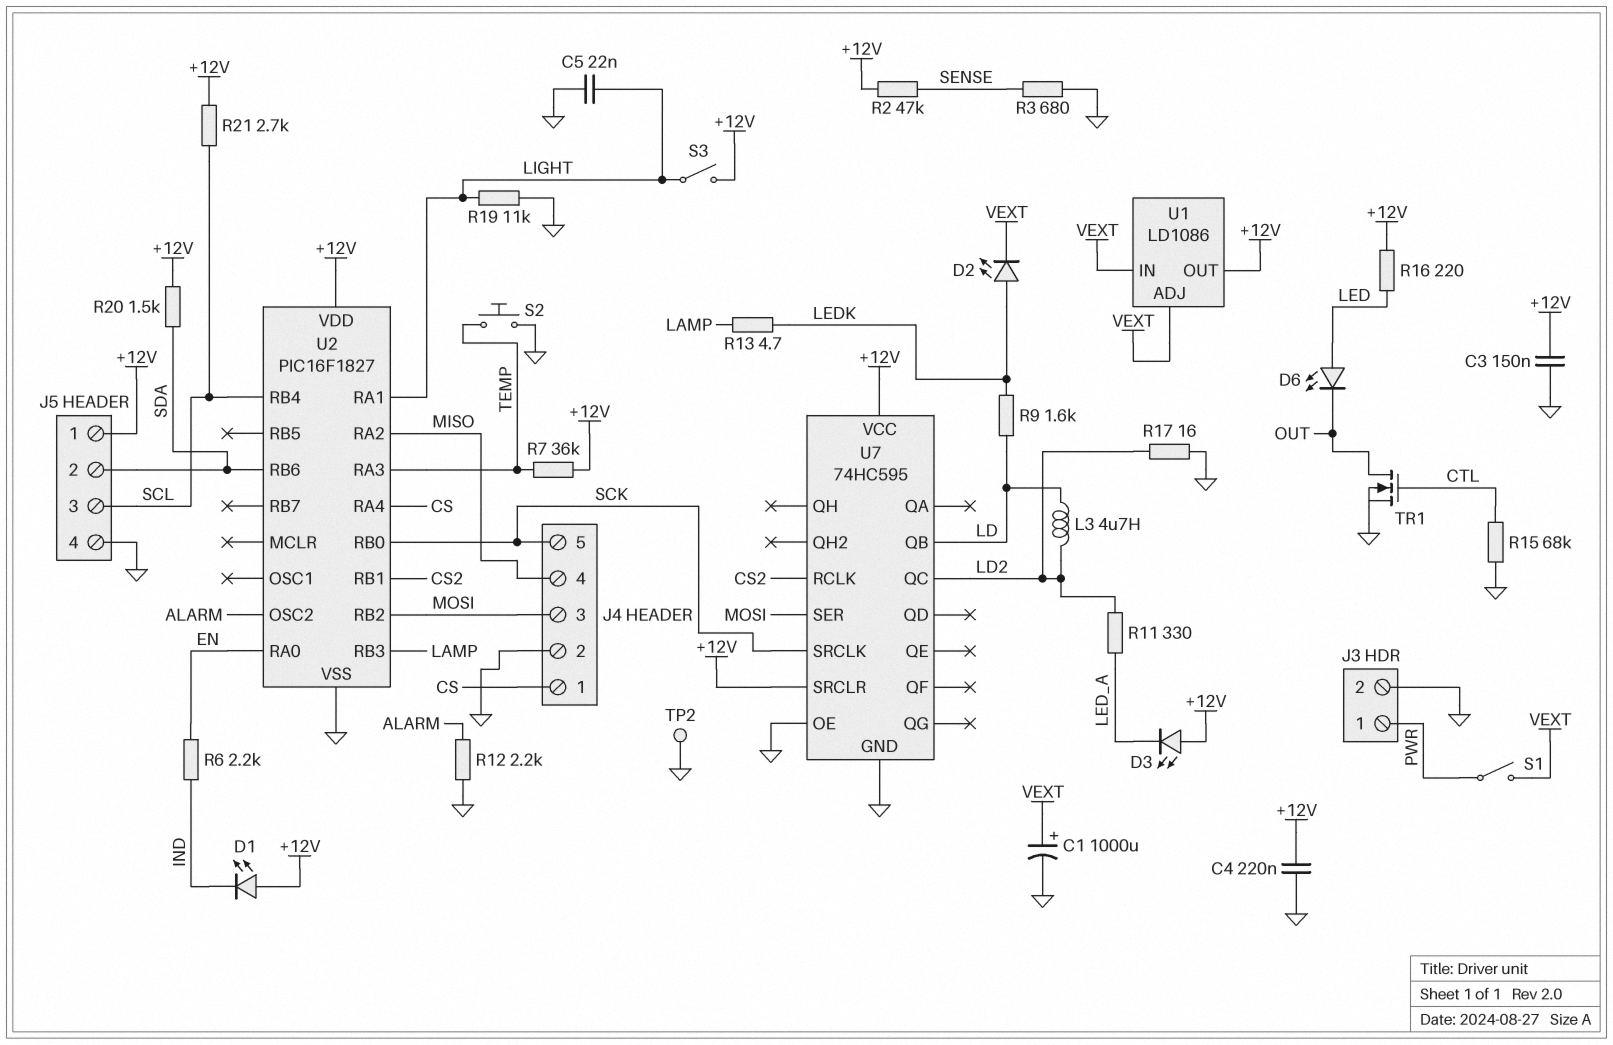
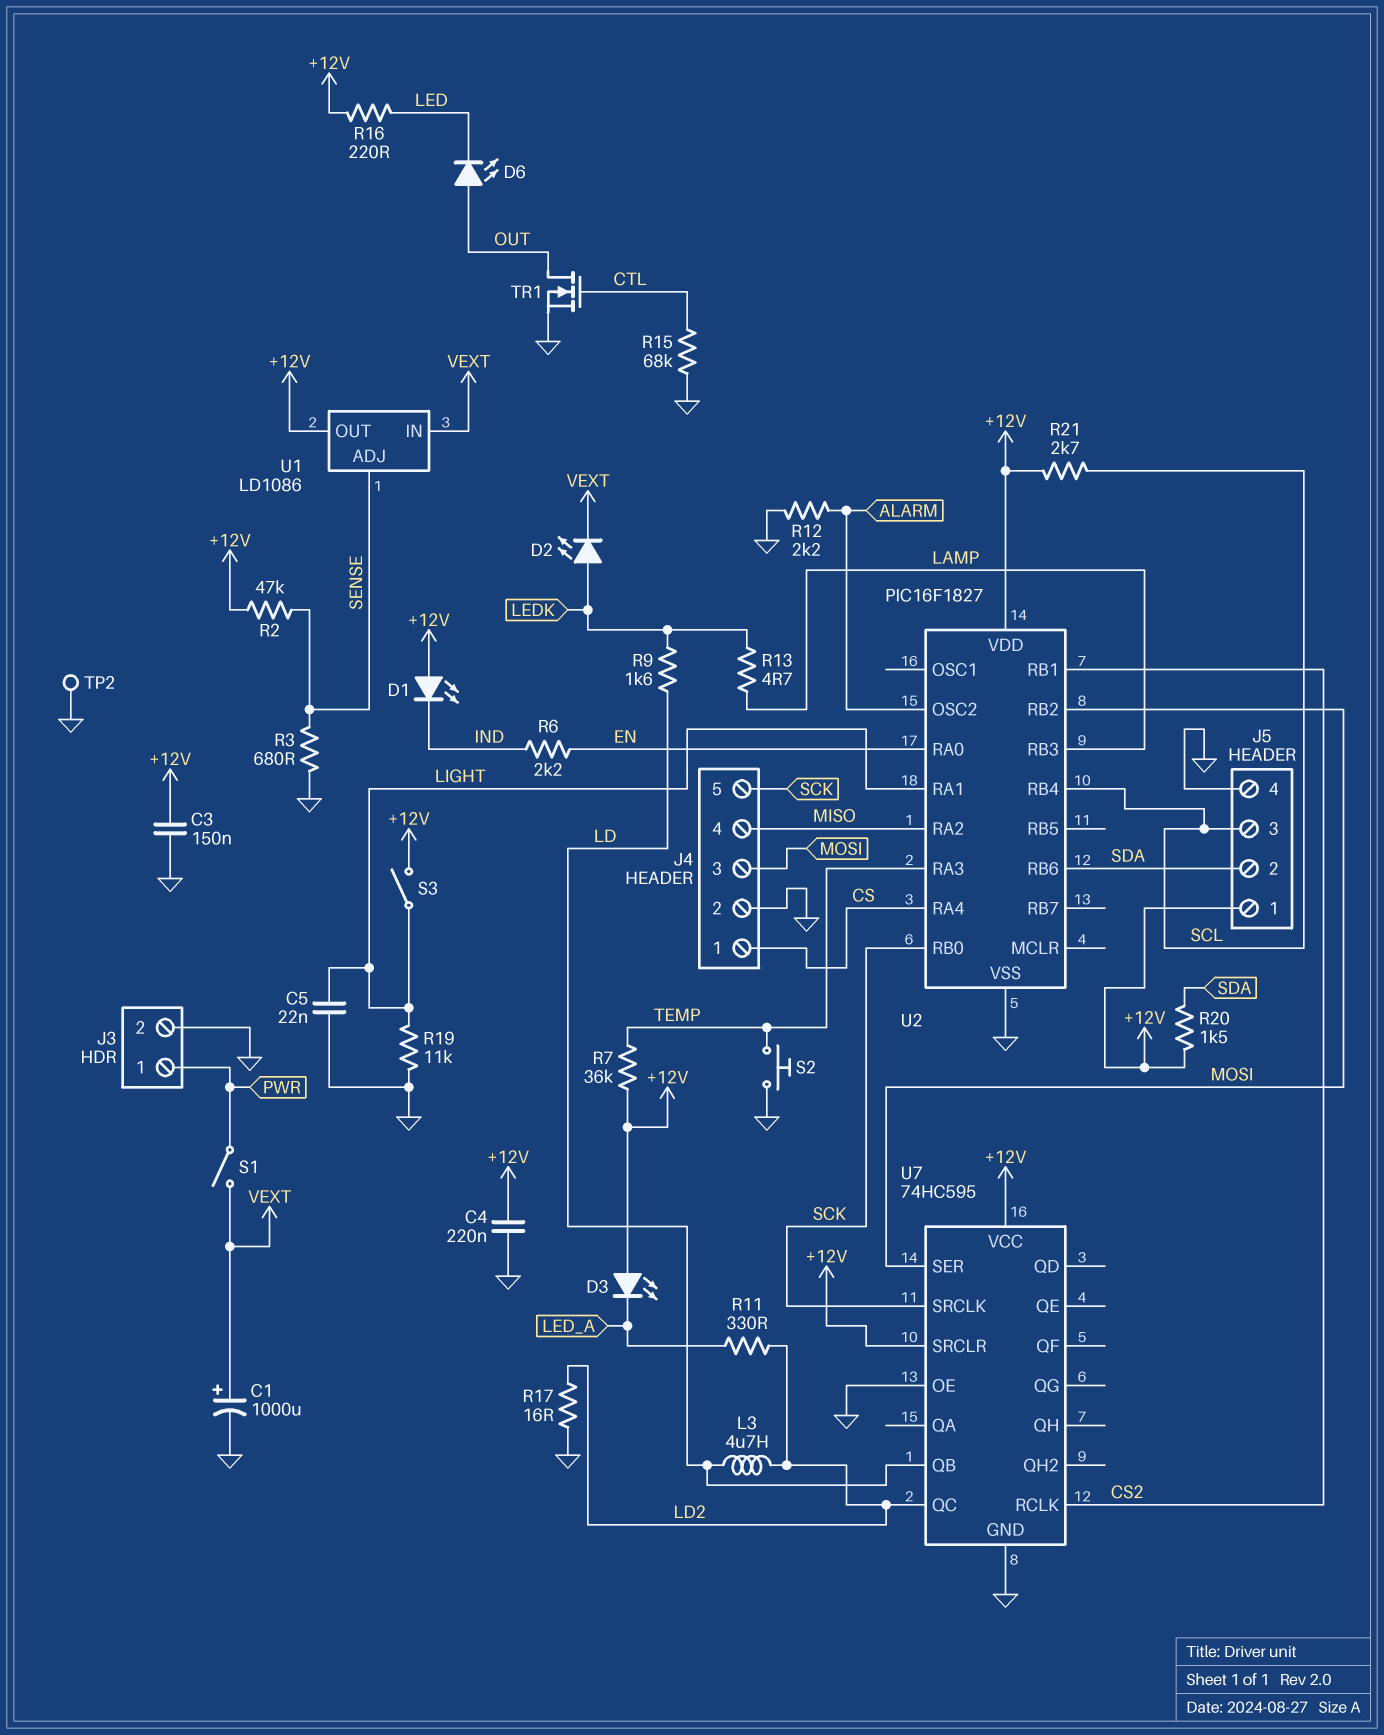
D6: LED (A LED, K OUT) -> LED (A OUT, K LED)
U1 pin ADJ: VEXT -> SENSE

